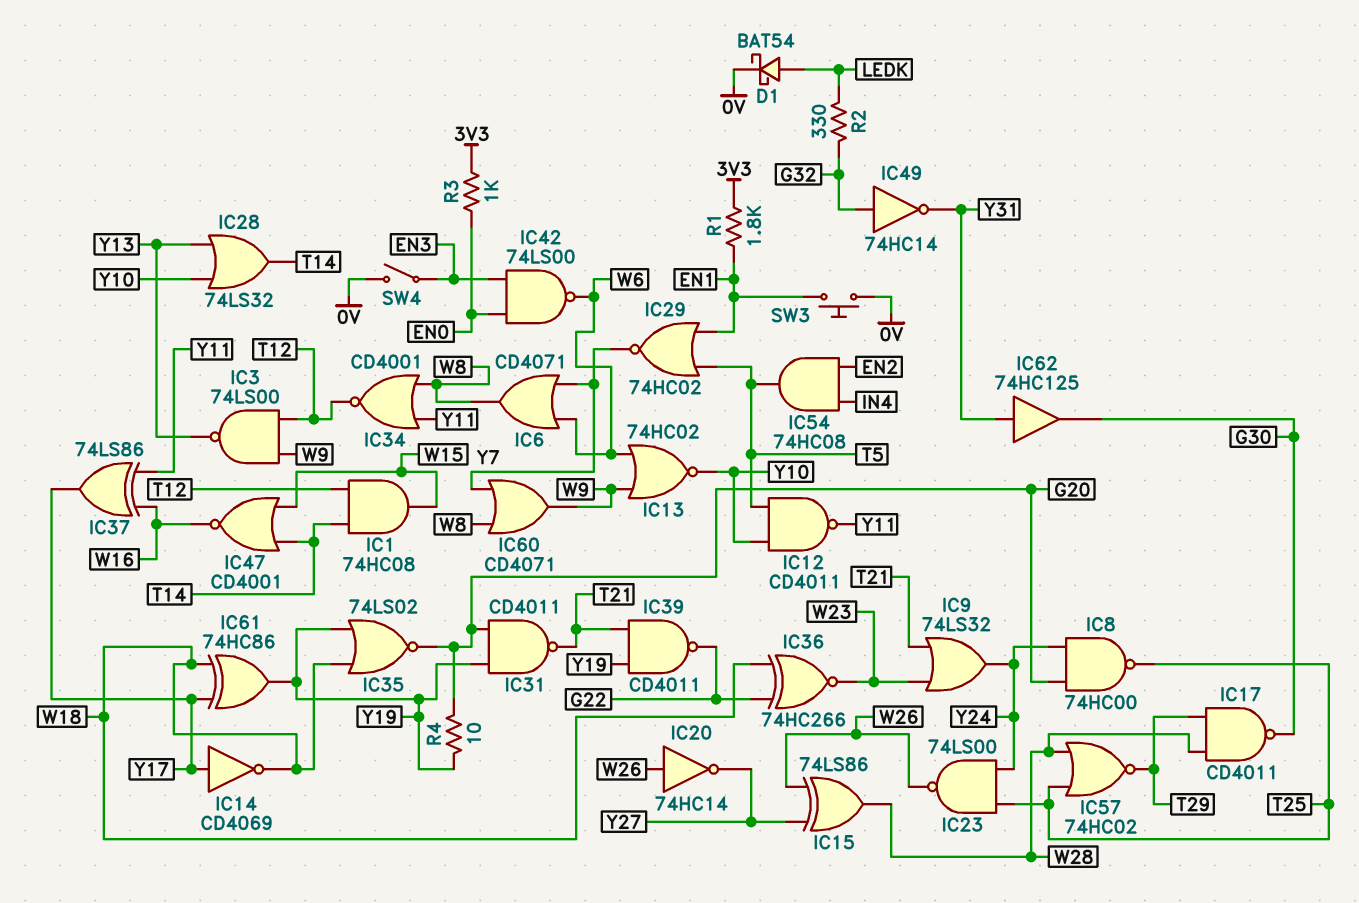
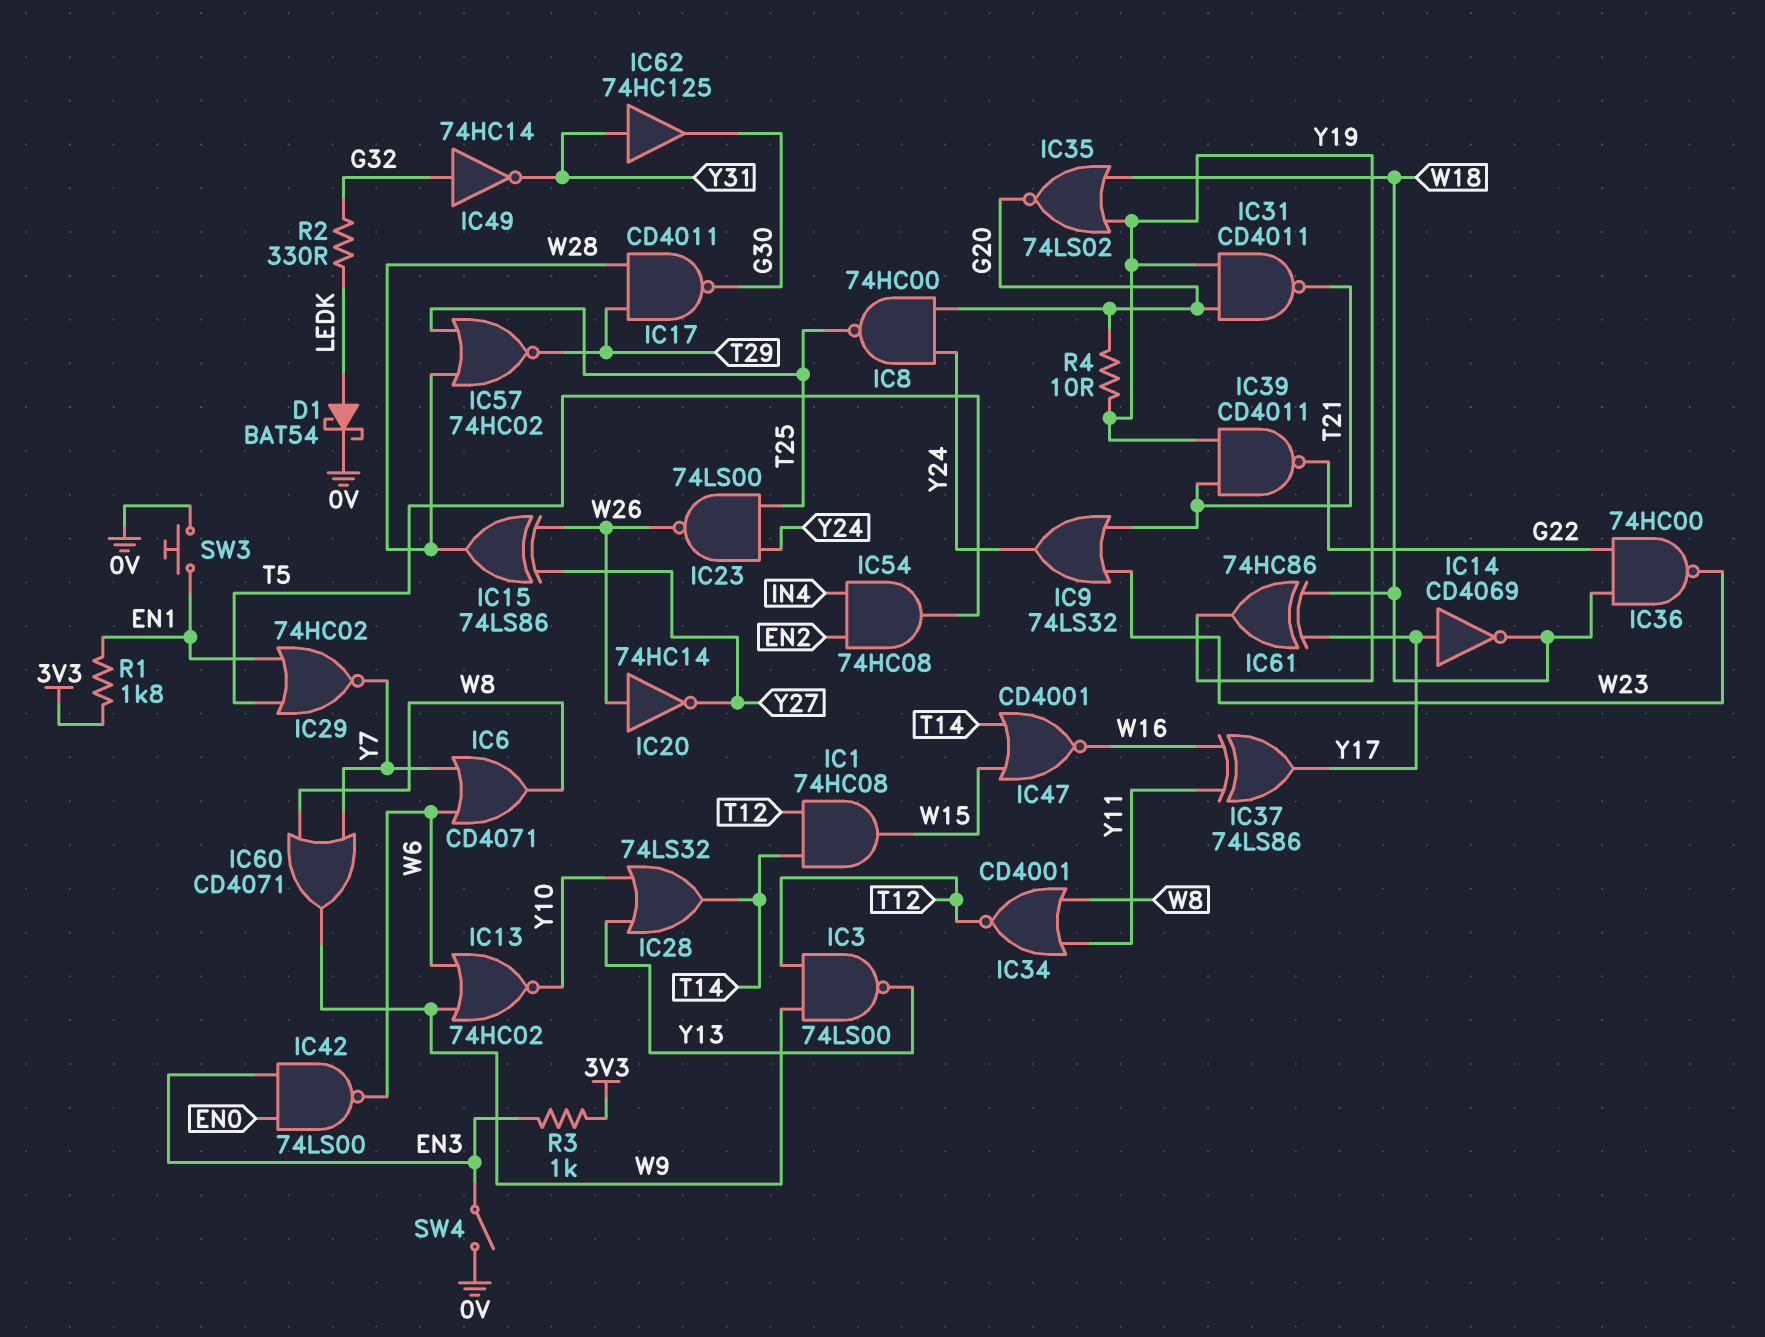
IC12: NAND CD4011 (in T5, in Y10, out Y11) -> none
IC36: XNOR 74HC266 (in G22, in W18, out W23) -> NAND 74HC00 (in G22, in W18, out W23)
R3: 1k (3V3, EN0) -> 1k (3V3, EN3)

